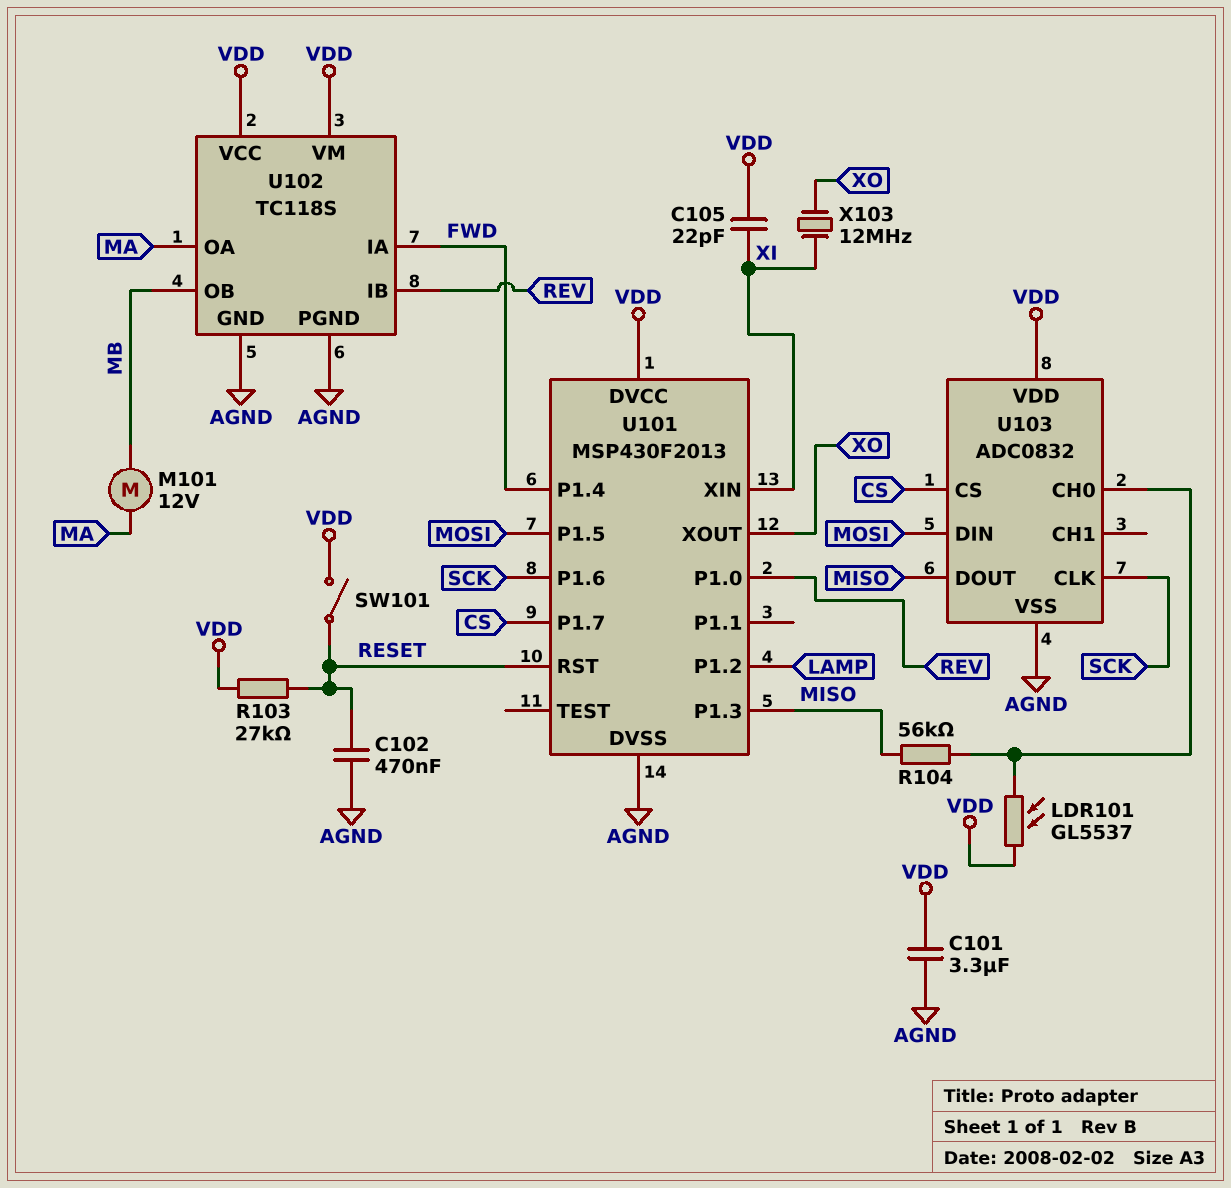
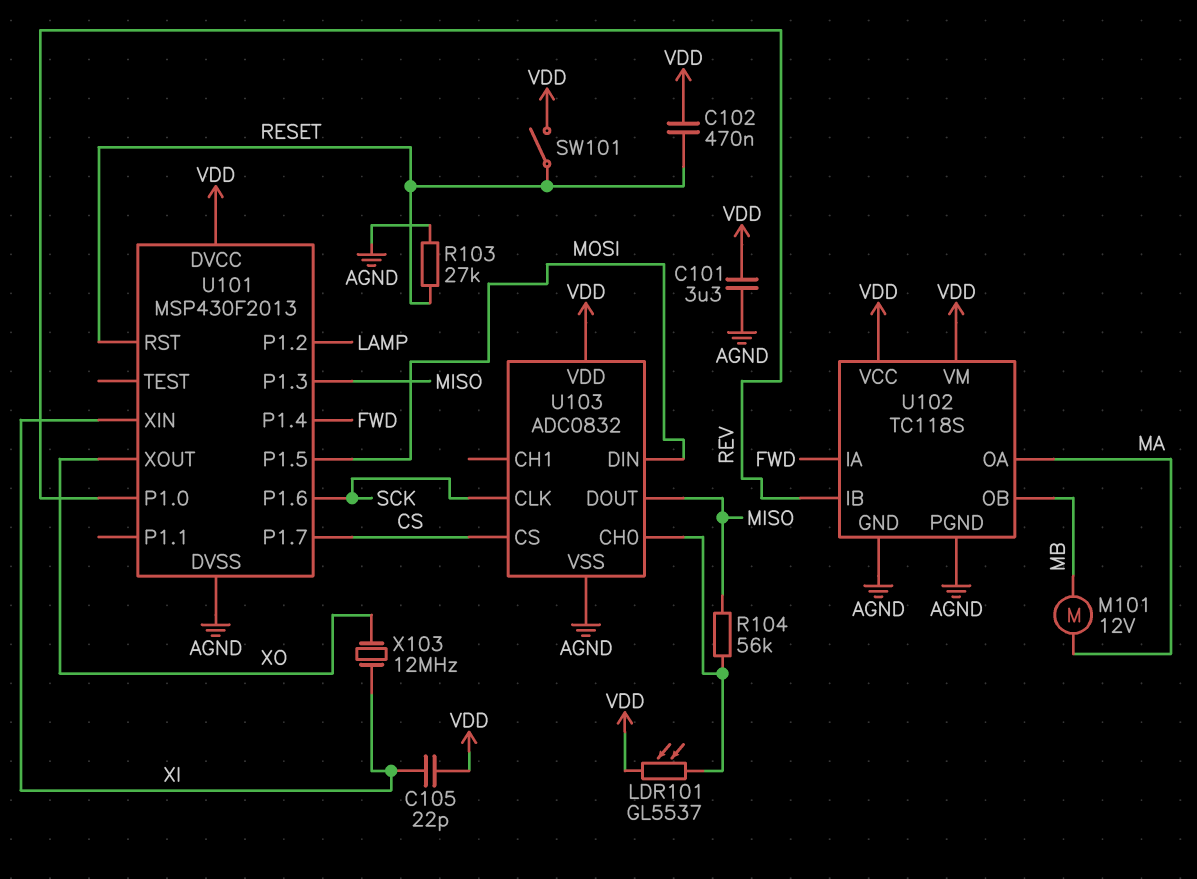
C102: 470nF (AGND, RESET) -> 470nF (RESET, VDD)
R103: 27k (RESET, VDD) -> 27k (AGND, RESET)

